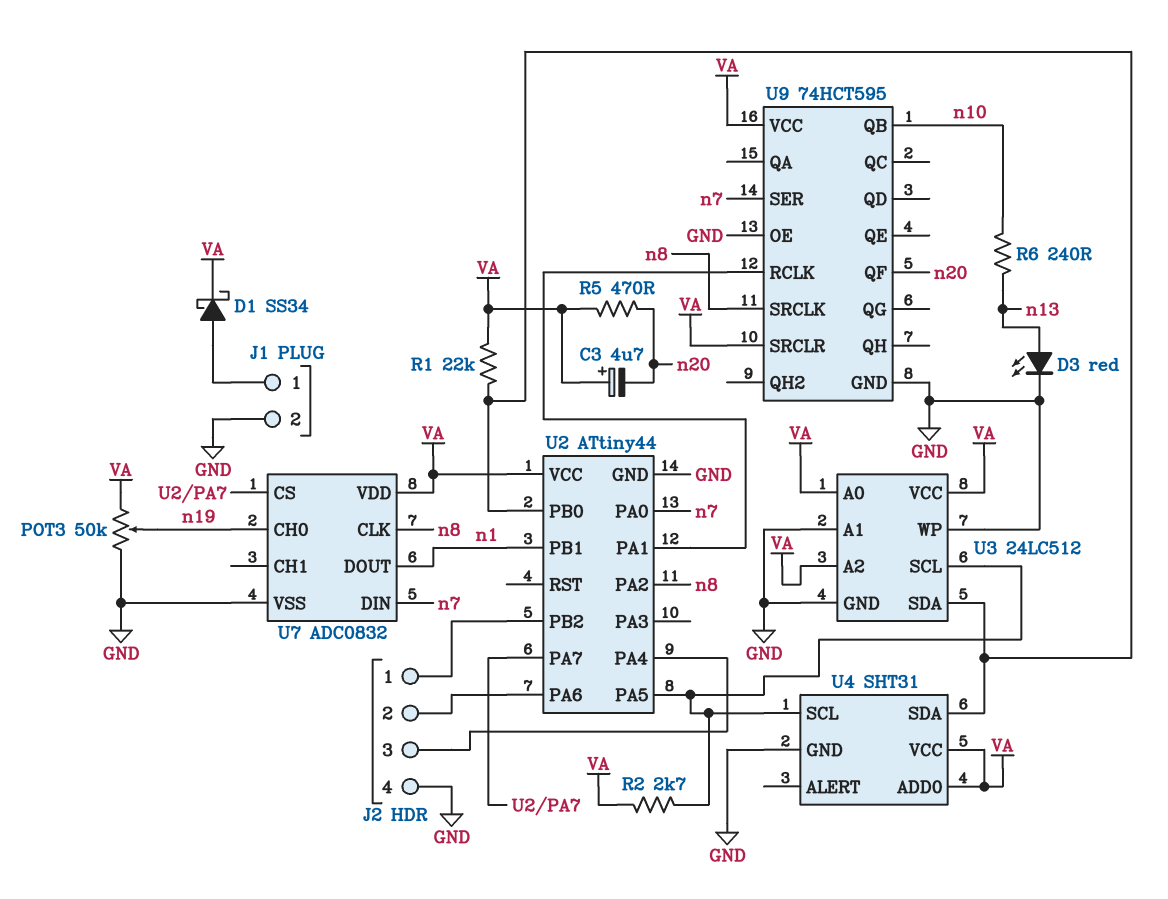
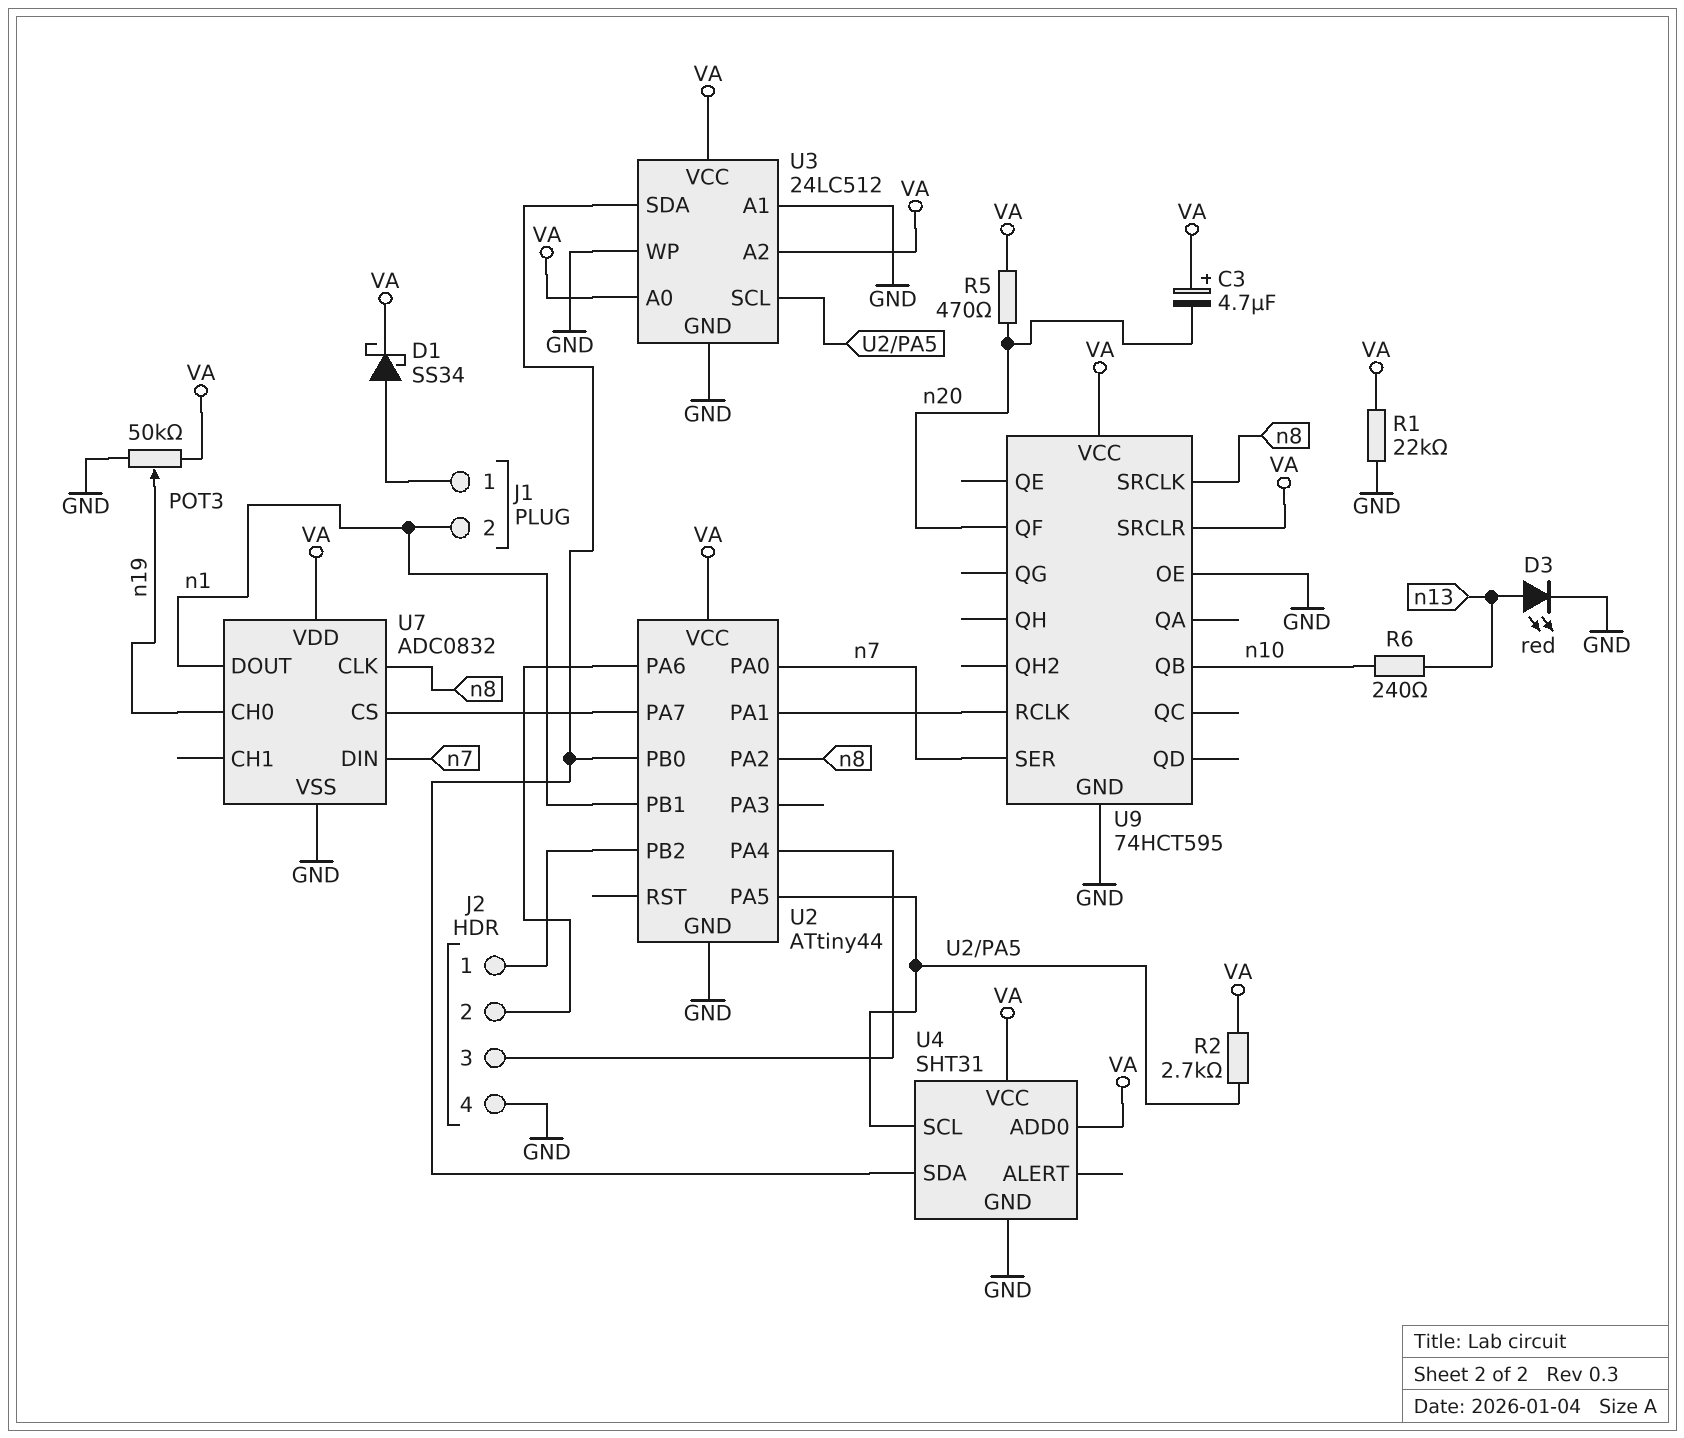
J1 pin 2: GND -> n1
R1: 22k (U2/PB0, VA) -> 22k (GND, VA)

